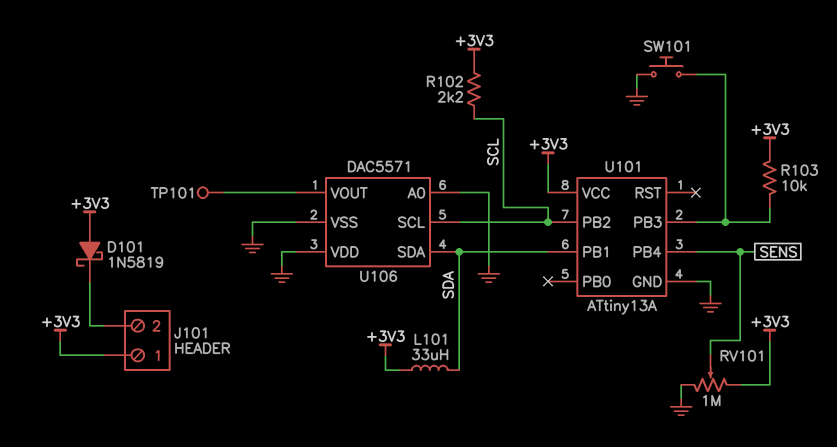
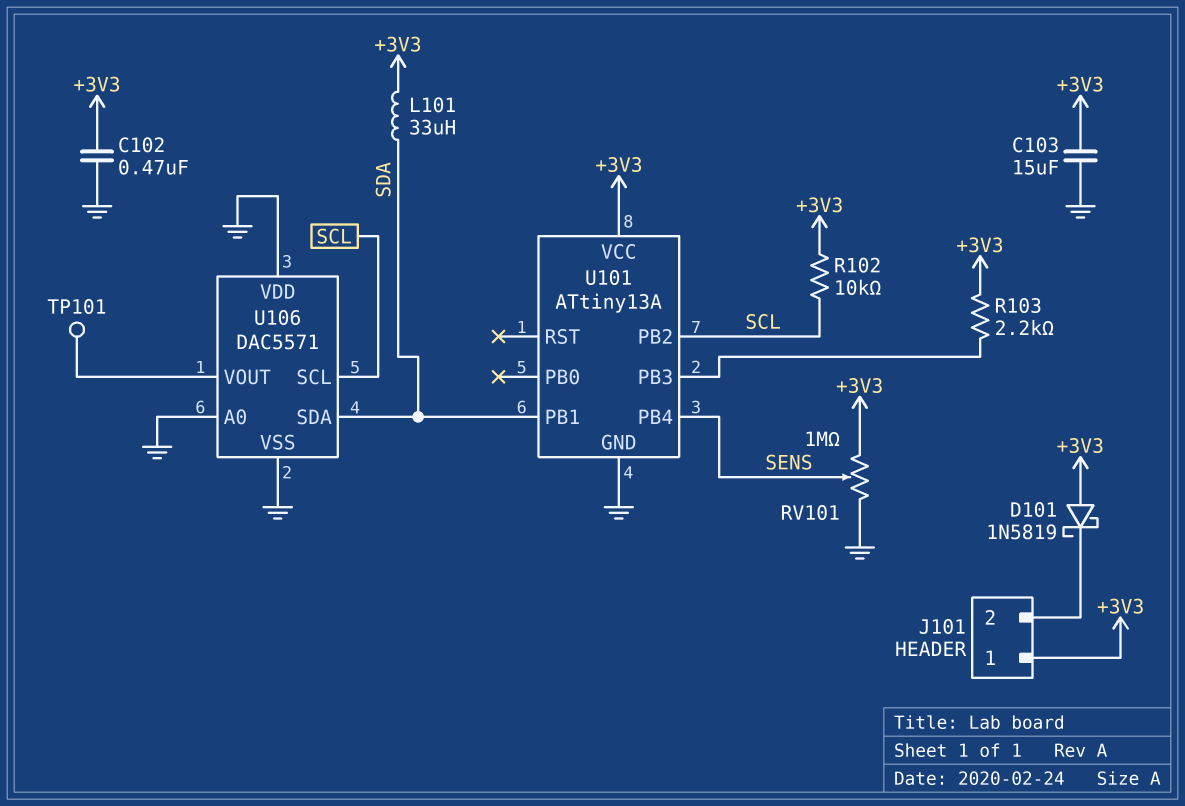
C102: none -> 470nF (+3V3, GND)
C103: none -> 15uF (+3V3, GND)
R102: 2.2k (+3V3, SCL) -> 10k (+3V3, SCL)
R103: 10k (+3V3, U101/PB3) -> 2.2k (+3V3, U101/PB3)
SW101: button (GND, U101/PB3) -> none

